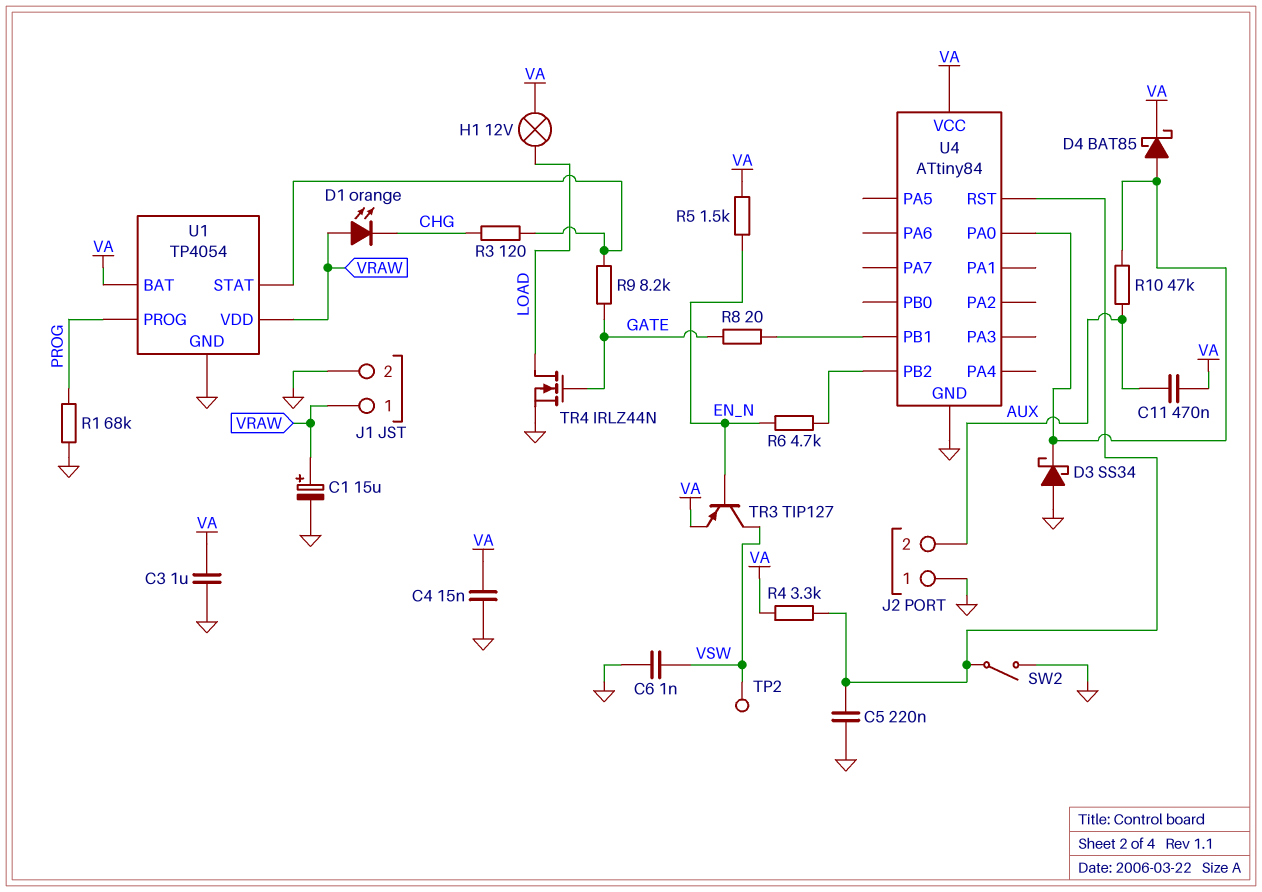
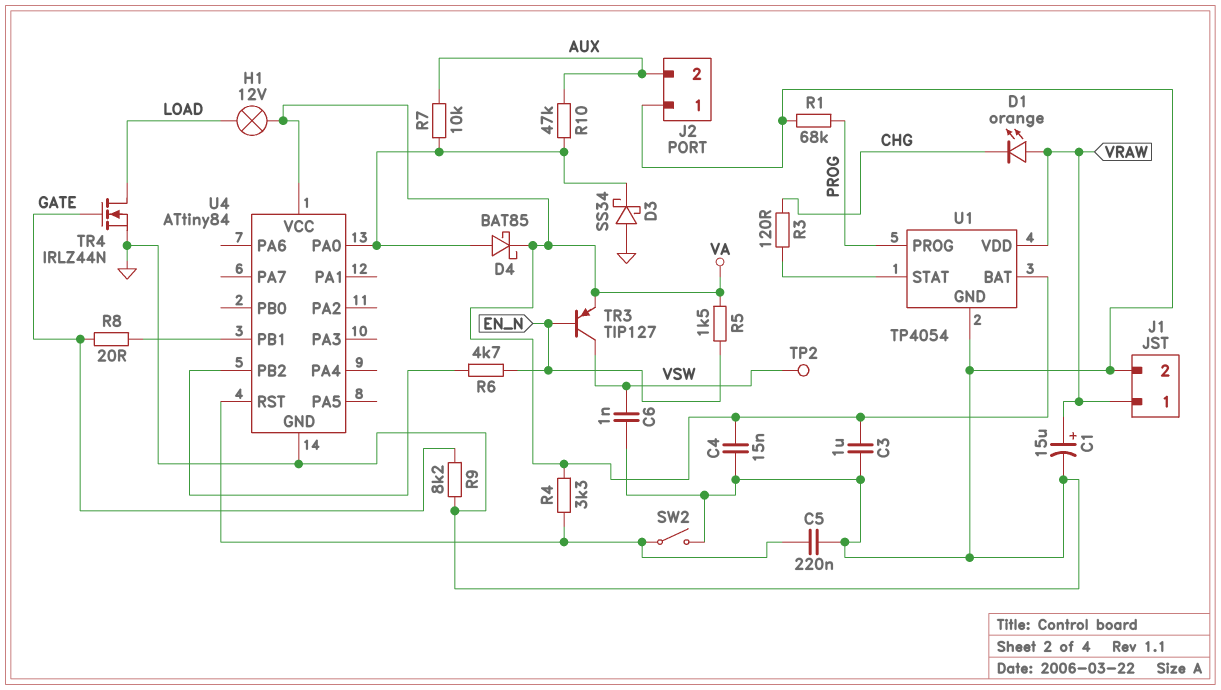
C11: 470nF (AUX, VA) -> none
R7: none -> 10k (AUX, U4/PA0)
R9: 8.2k (GATE, U1/STAT) -> 8.2k (GATE, GND)

